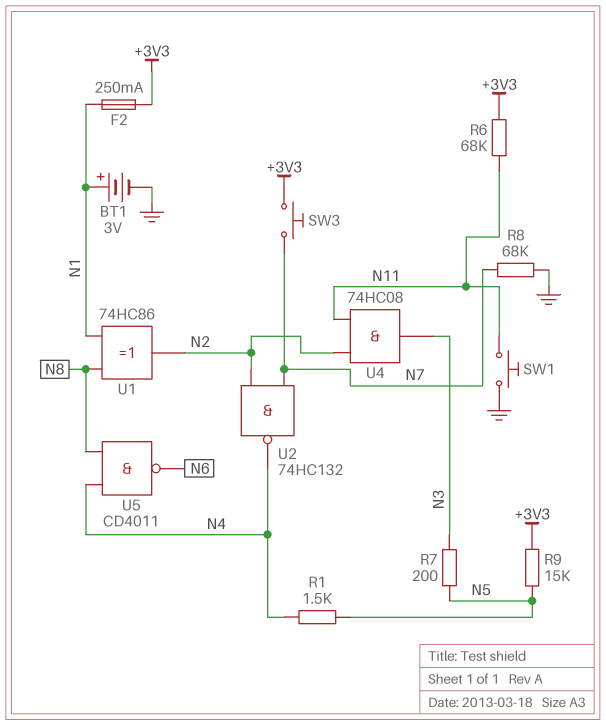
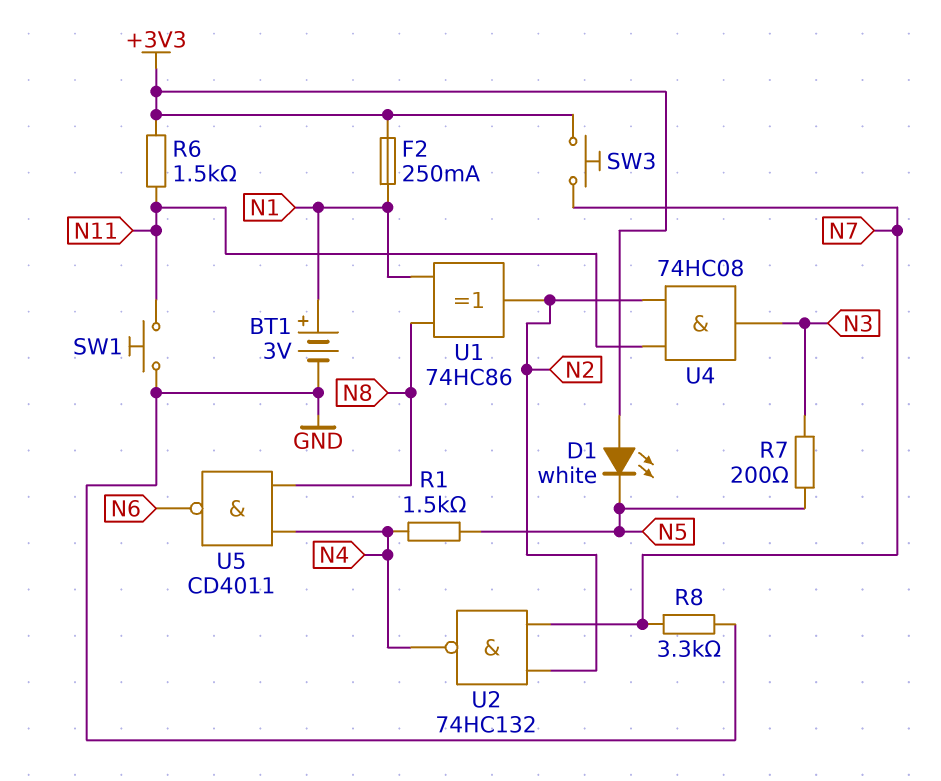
D1: none -> LED white (A +3V3, K N5)
R6: 68k (+3V3, N11) -> 1.5k (+3V3, N11)
R8: 68k (GND, N7) -> 3.3k (GND, N7)
R9: 15k (+3V3, N5) -> none

